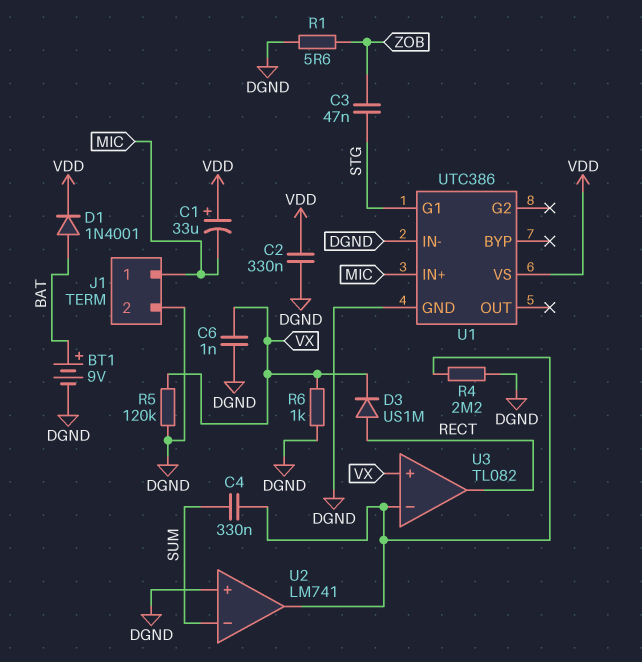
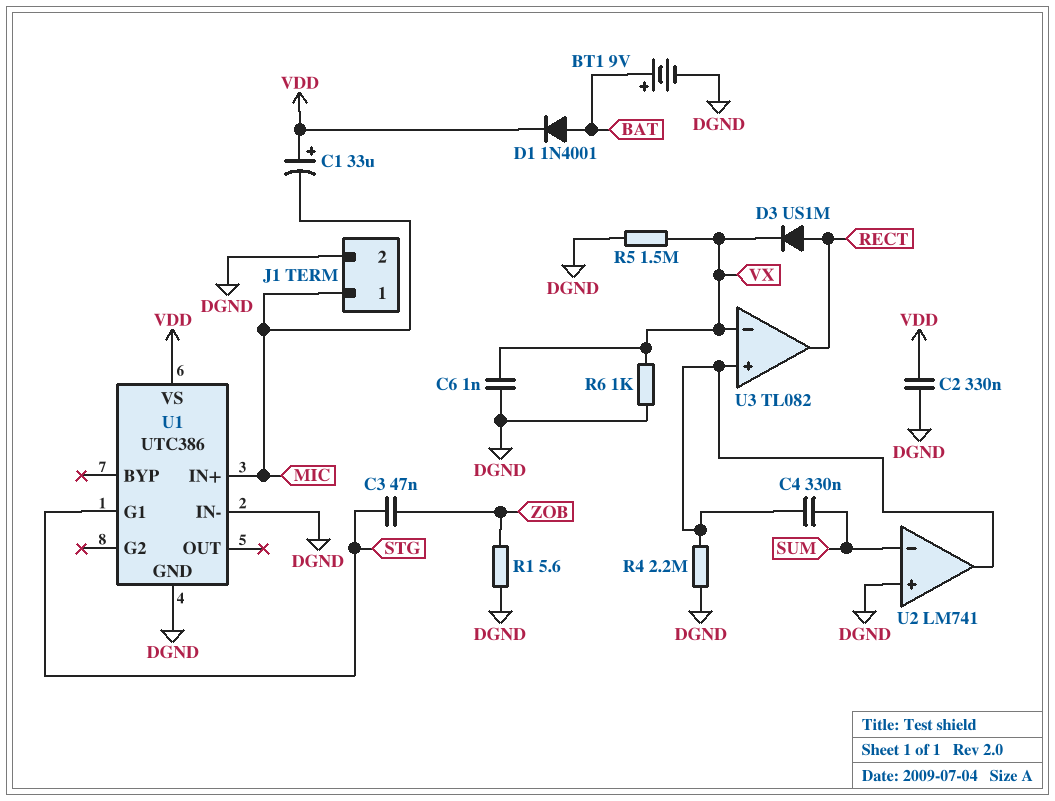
R5: 120k (DGND, VX) -> 1.5M (DGND, VX)
U3 pin in+: VX -> U2/out
U3 pin in-: U2/out -> VX

